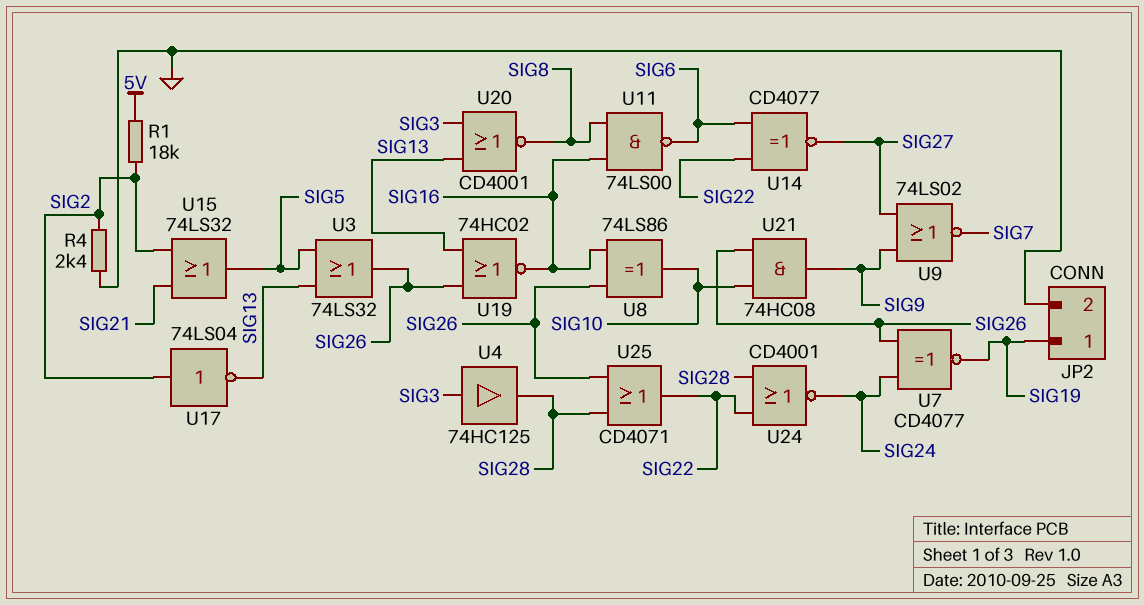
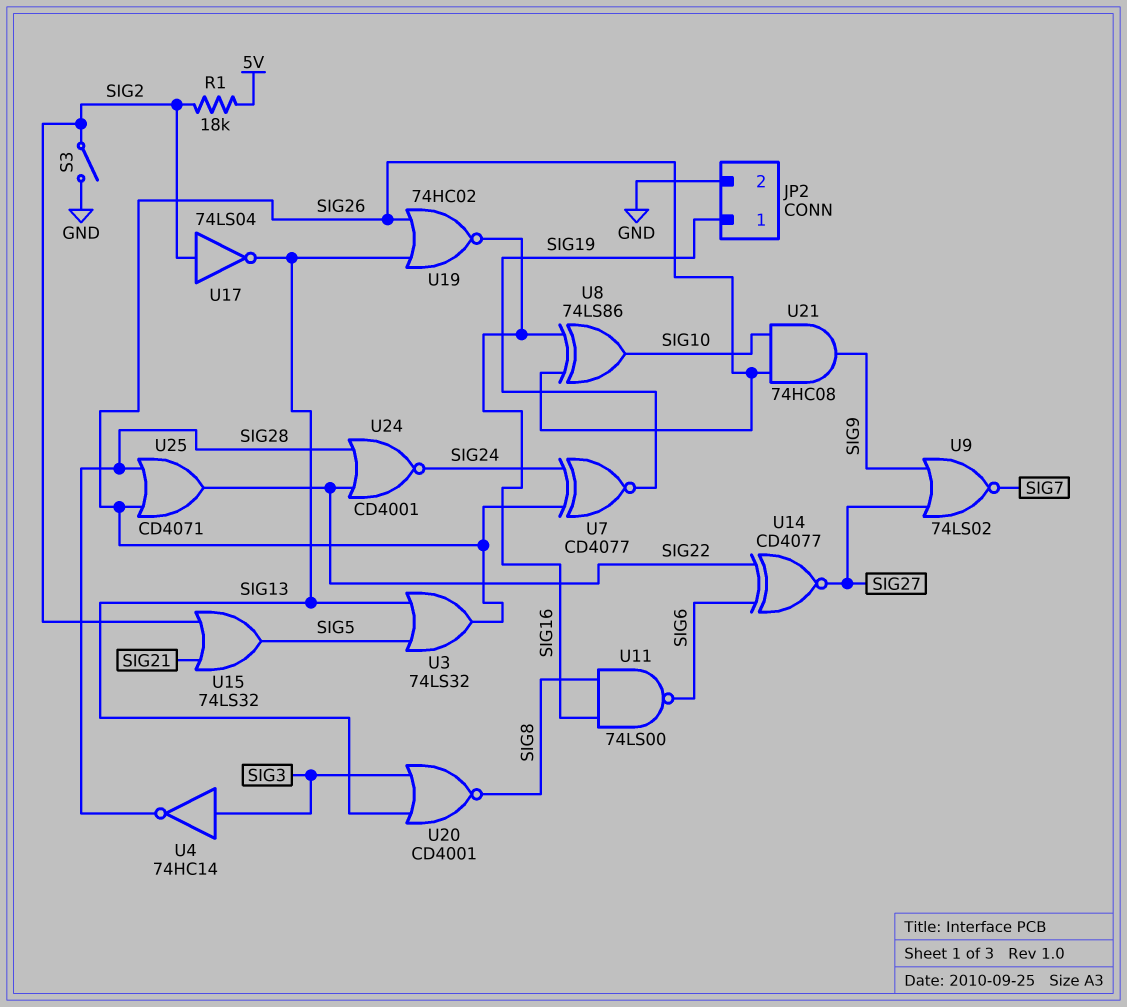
R4: 2.4k (GND, SIG2) -> none
S3: none -> switch (GND, SIG2)
U4: buffer 74HC125 (in SIG3, out SIG28) -> NOT 74HC14 (in SIG3, out SIG28)

